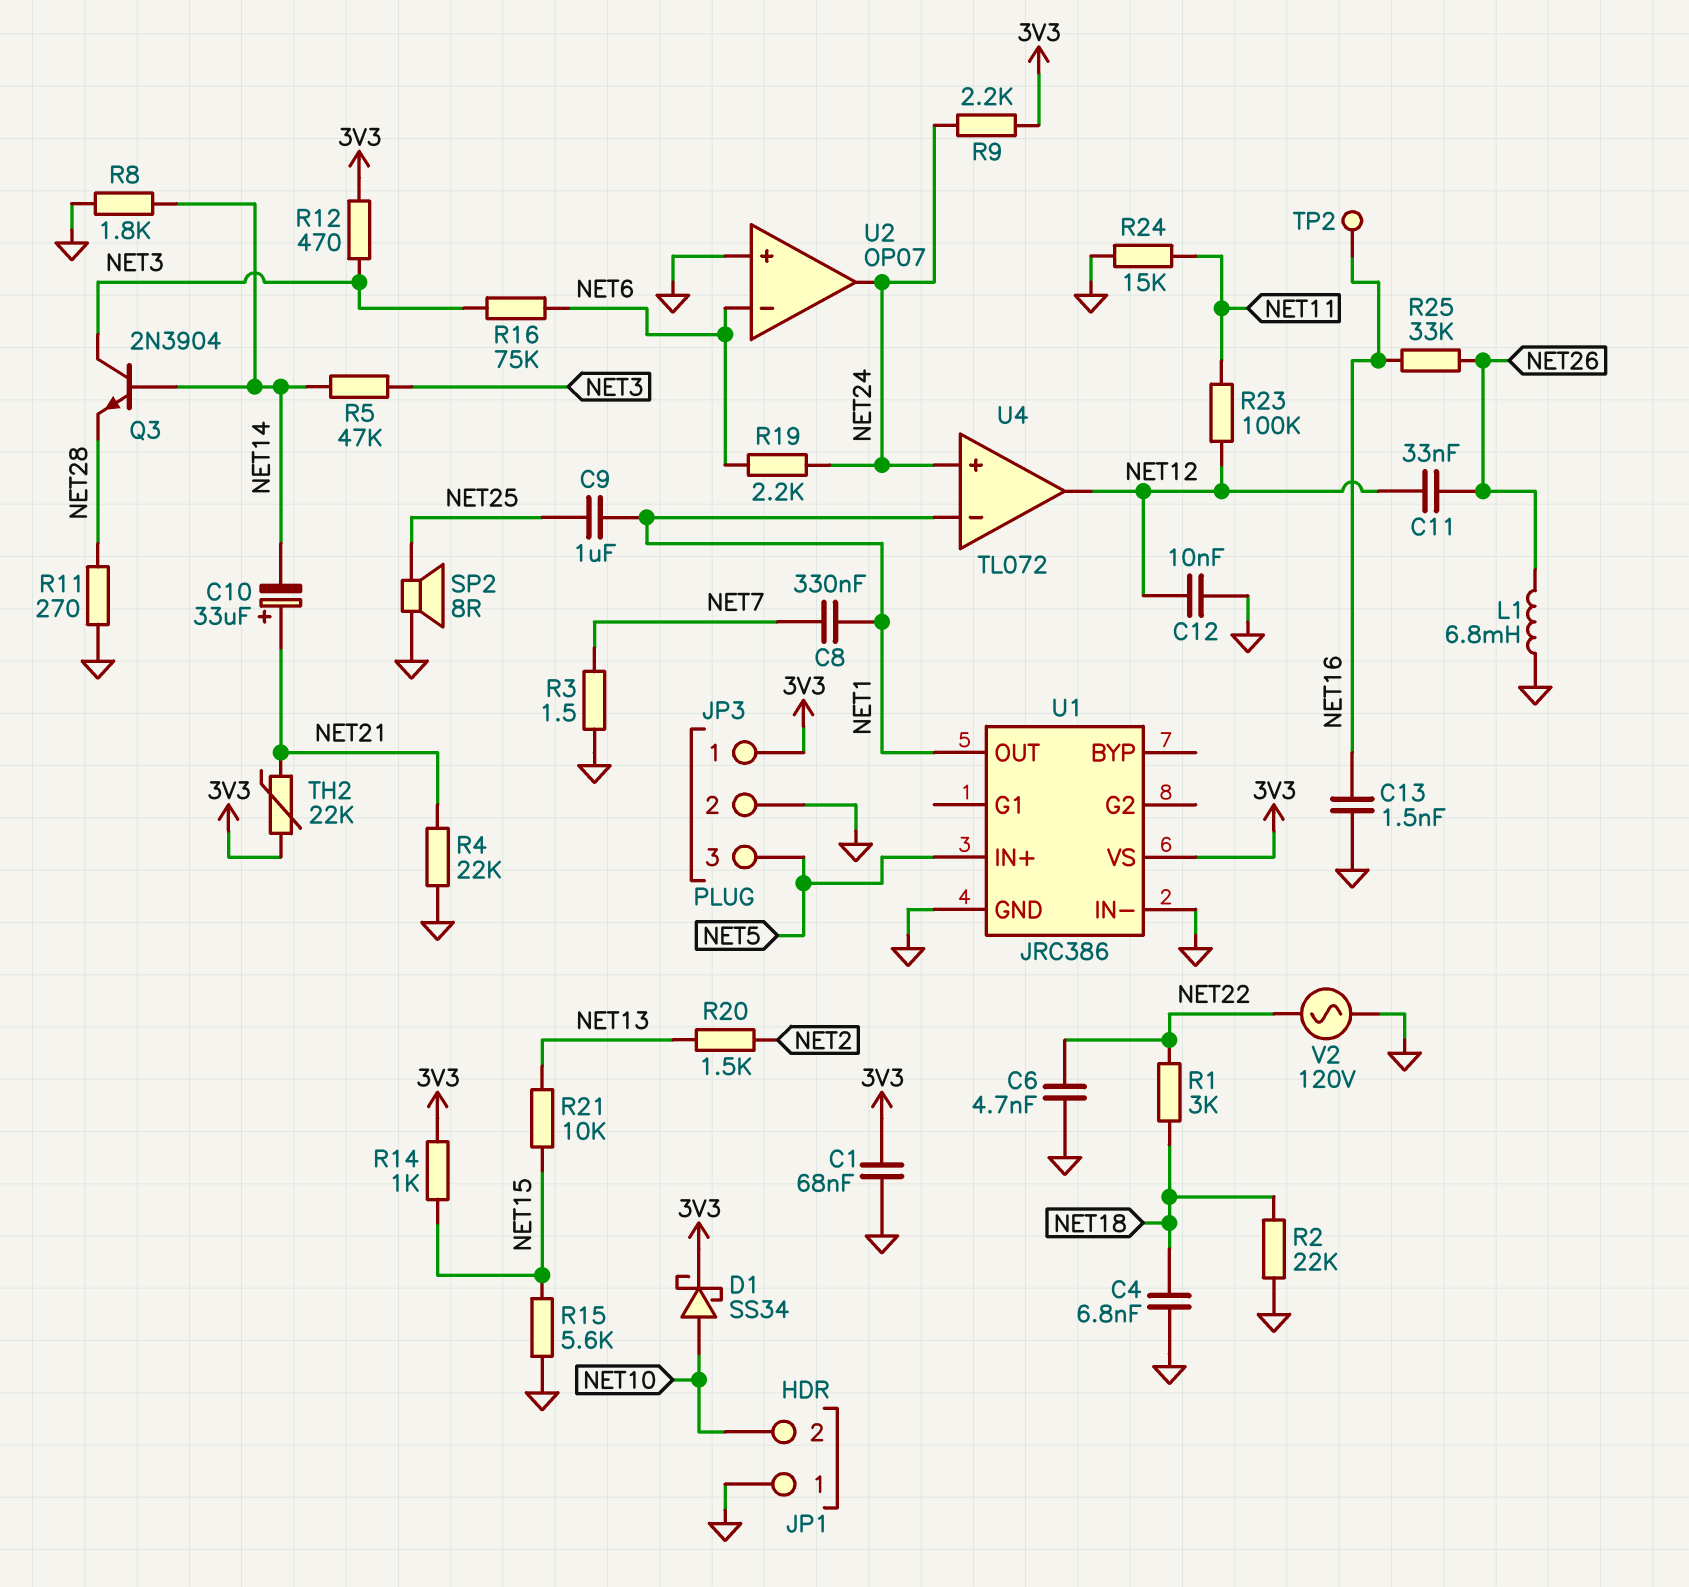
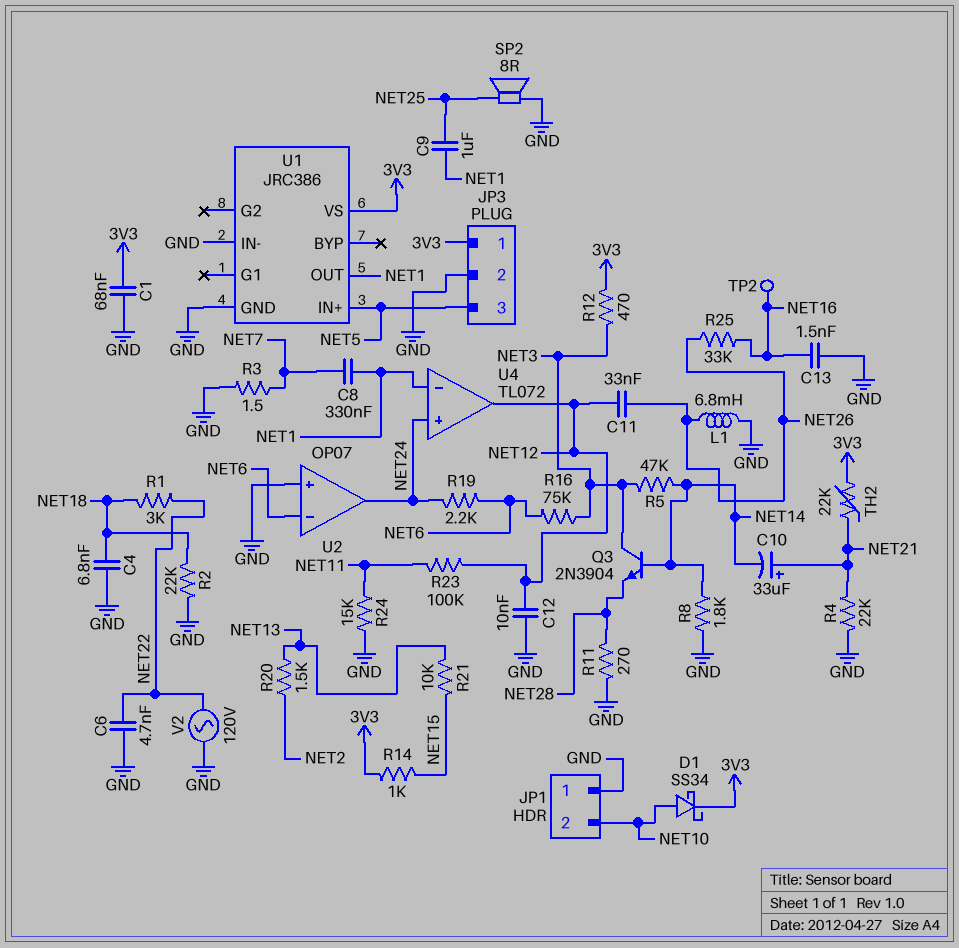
R9: 2.2k (3V3, NET24) -> none
R15: 5.6k (GND, NET15) -> none

